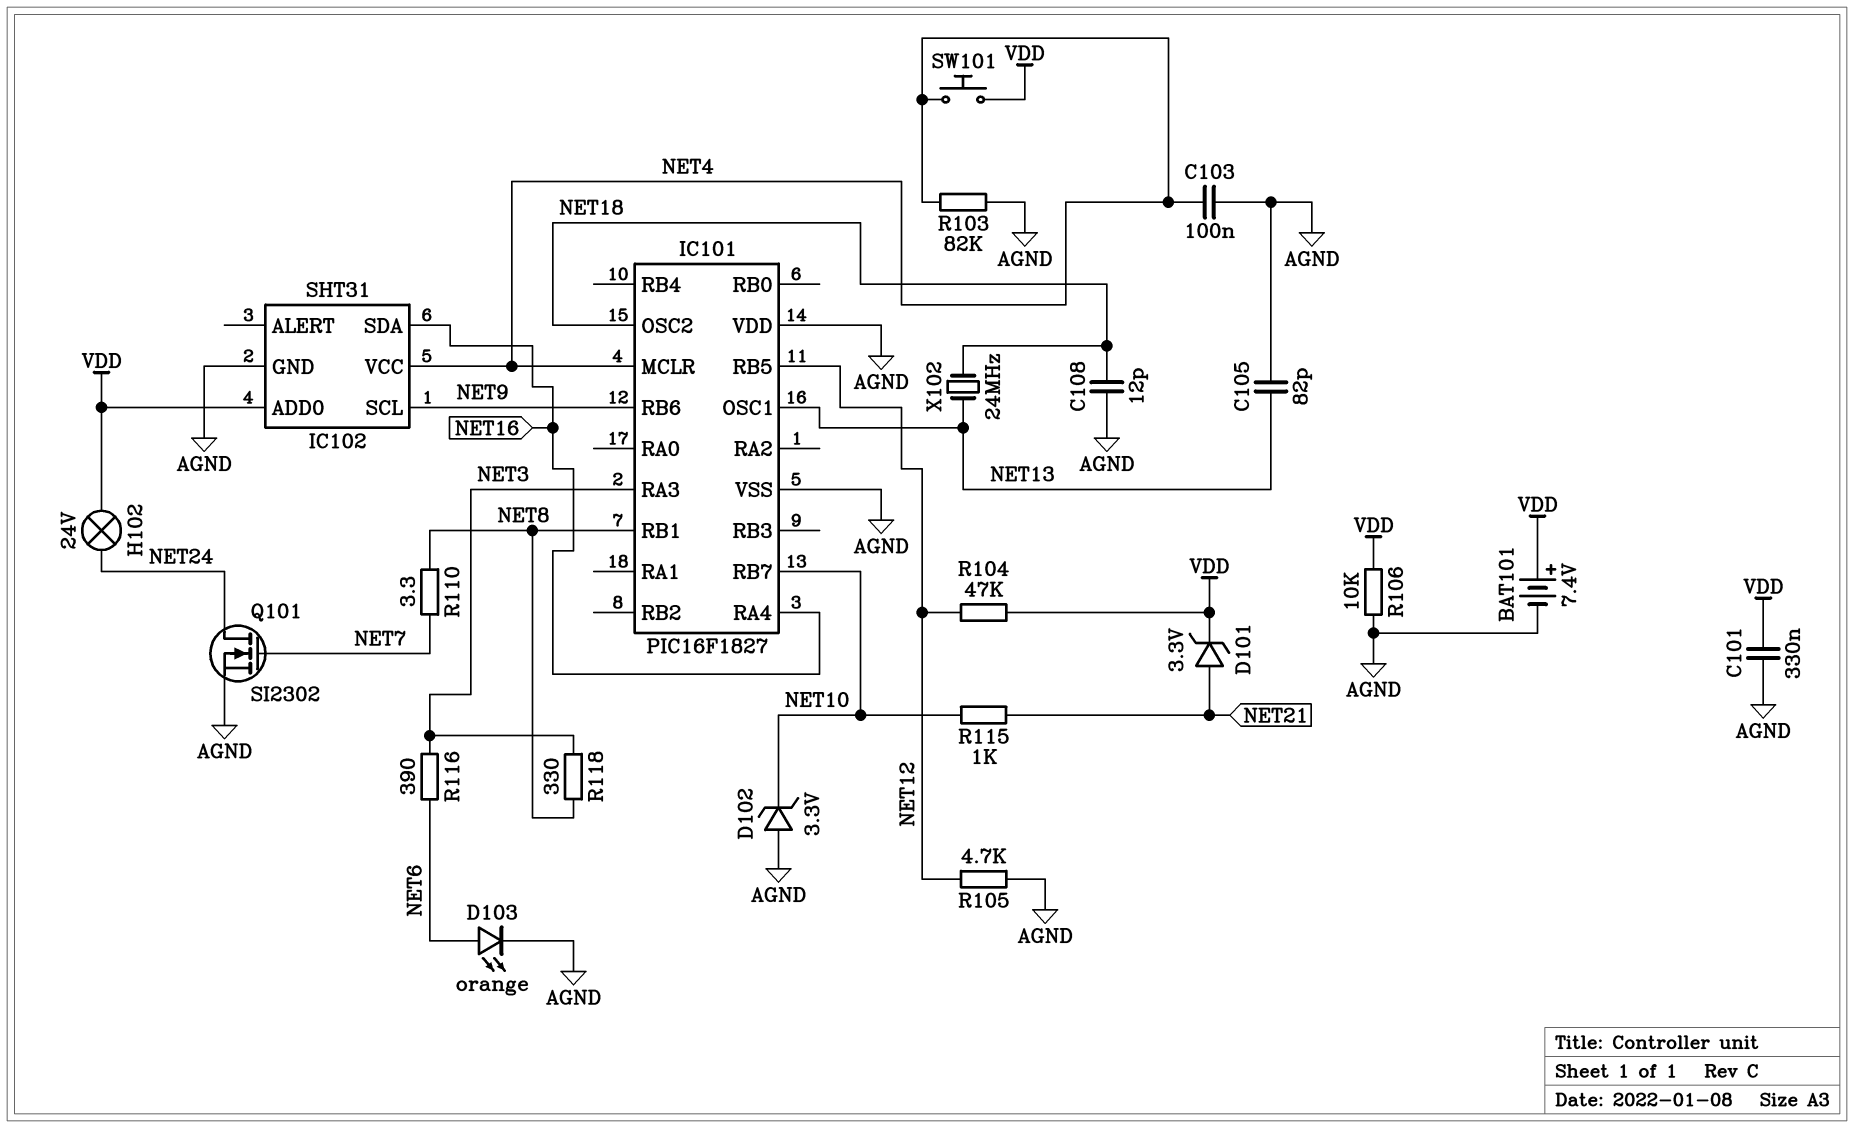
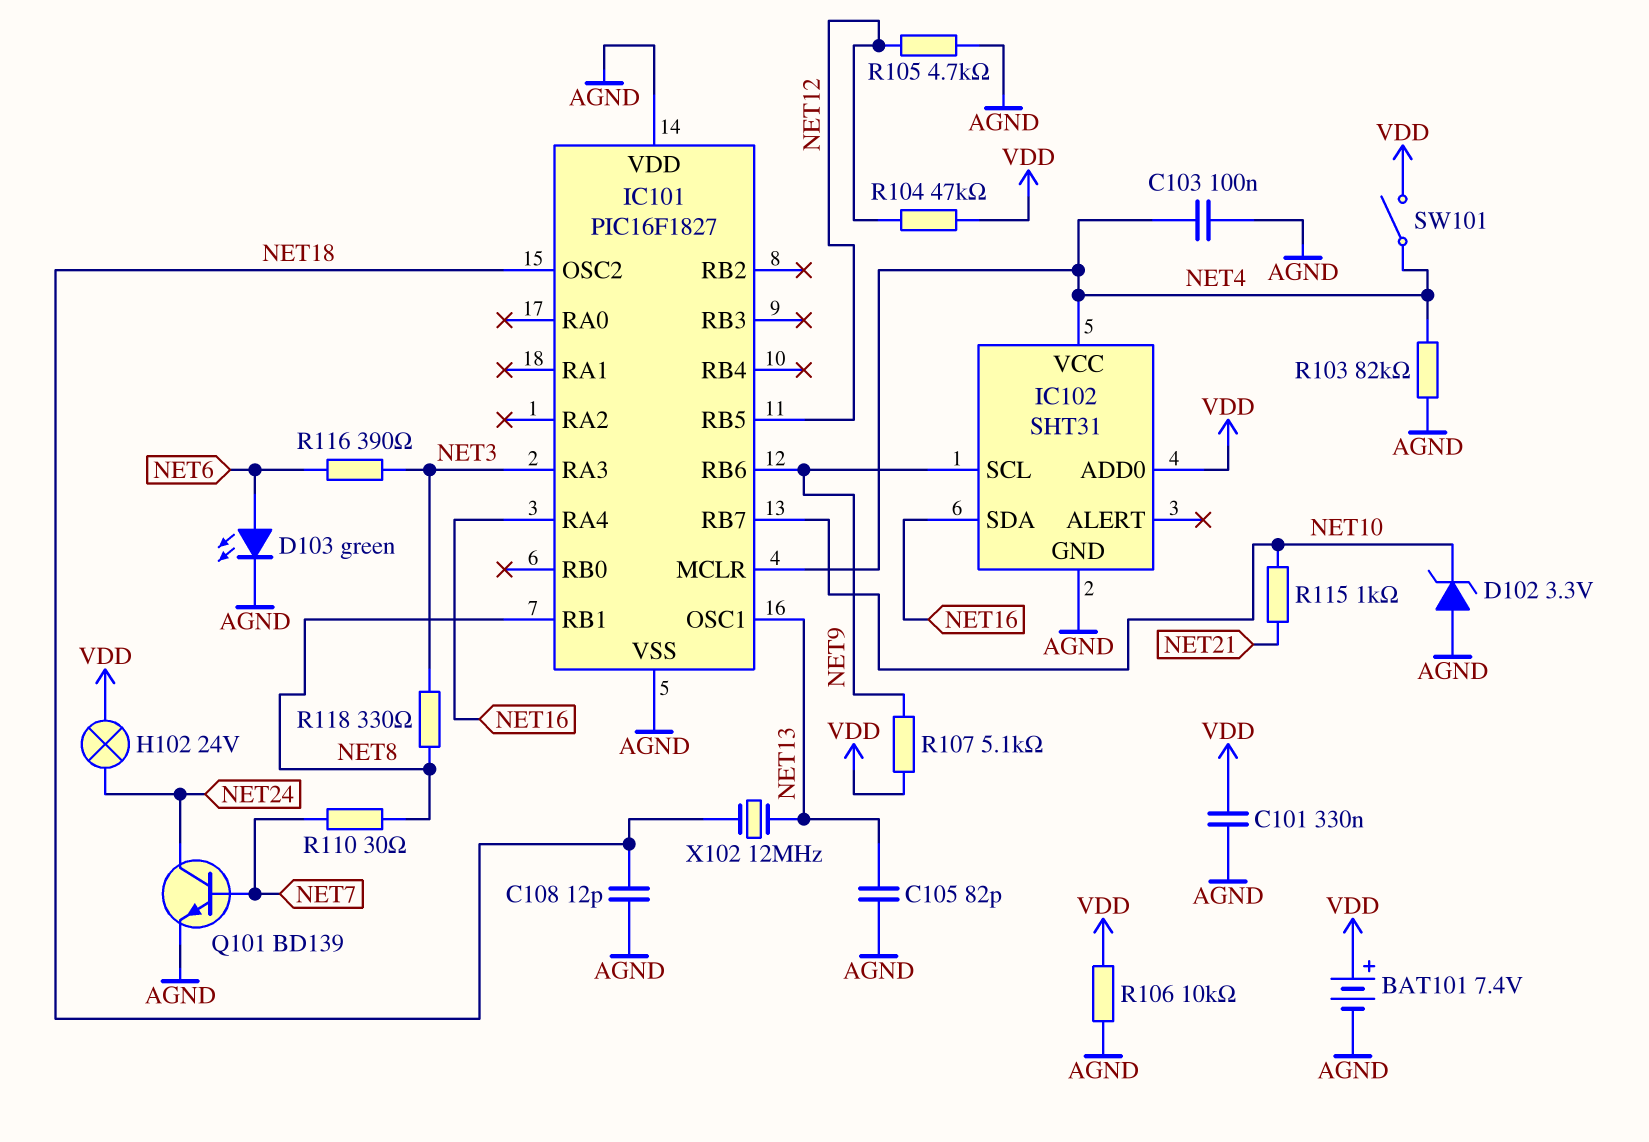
D101: zener 3.3V (A NET21, K VDD) -> none
D103: LED orange (A NET6, K AGND) -> LED green (A NET6, K AGND)
Q101: NMOS SI2302 (G NET7, D NET24, S AGND) -> NPN BD139 (B NET7, C NET24, E AGND)
R107: none -> 5.1k (NET9, VDD)
R110: 3.3 (NET7, NET8) -> 30 (NET7, NET8)
SW101: button (NET4, VDD) -> switch (NET4, VDD)
X102: 24MHz (NET13, NET18) -> 12MHz (NET13, NET18)

